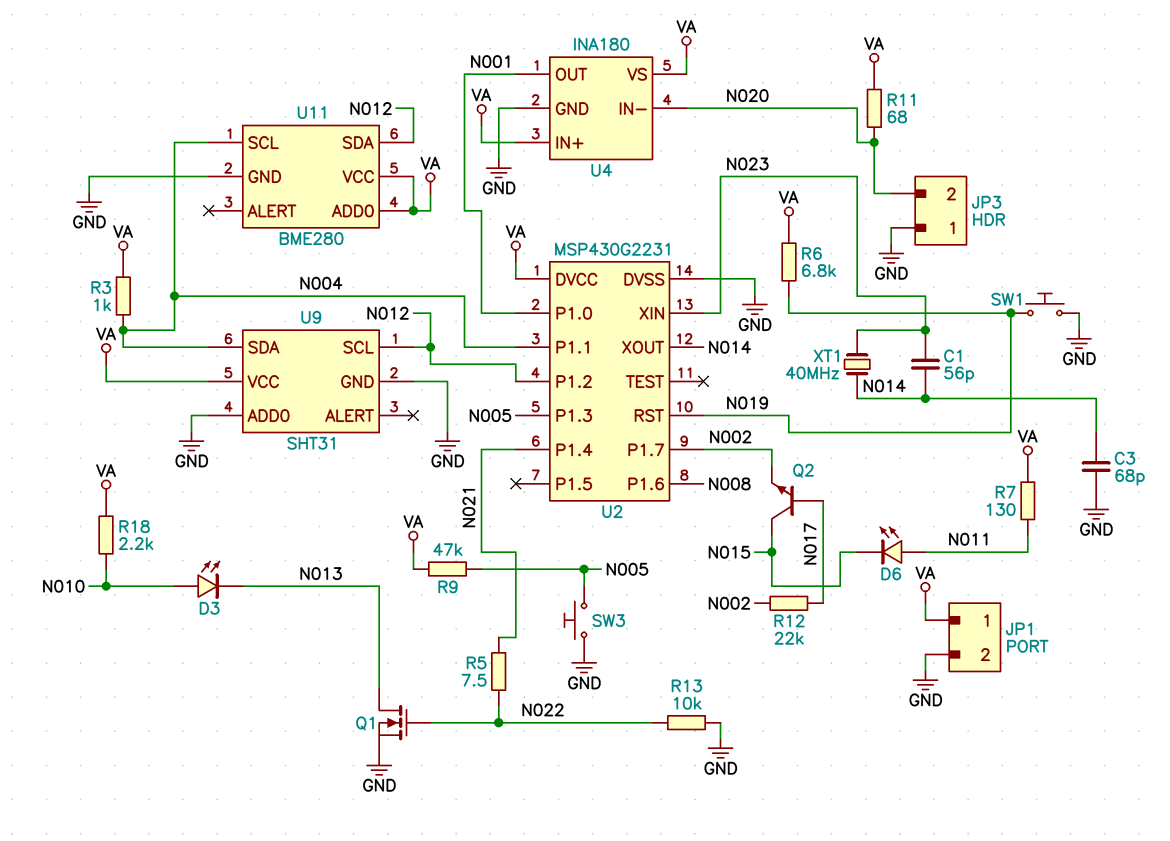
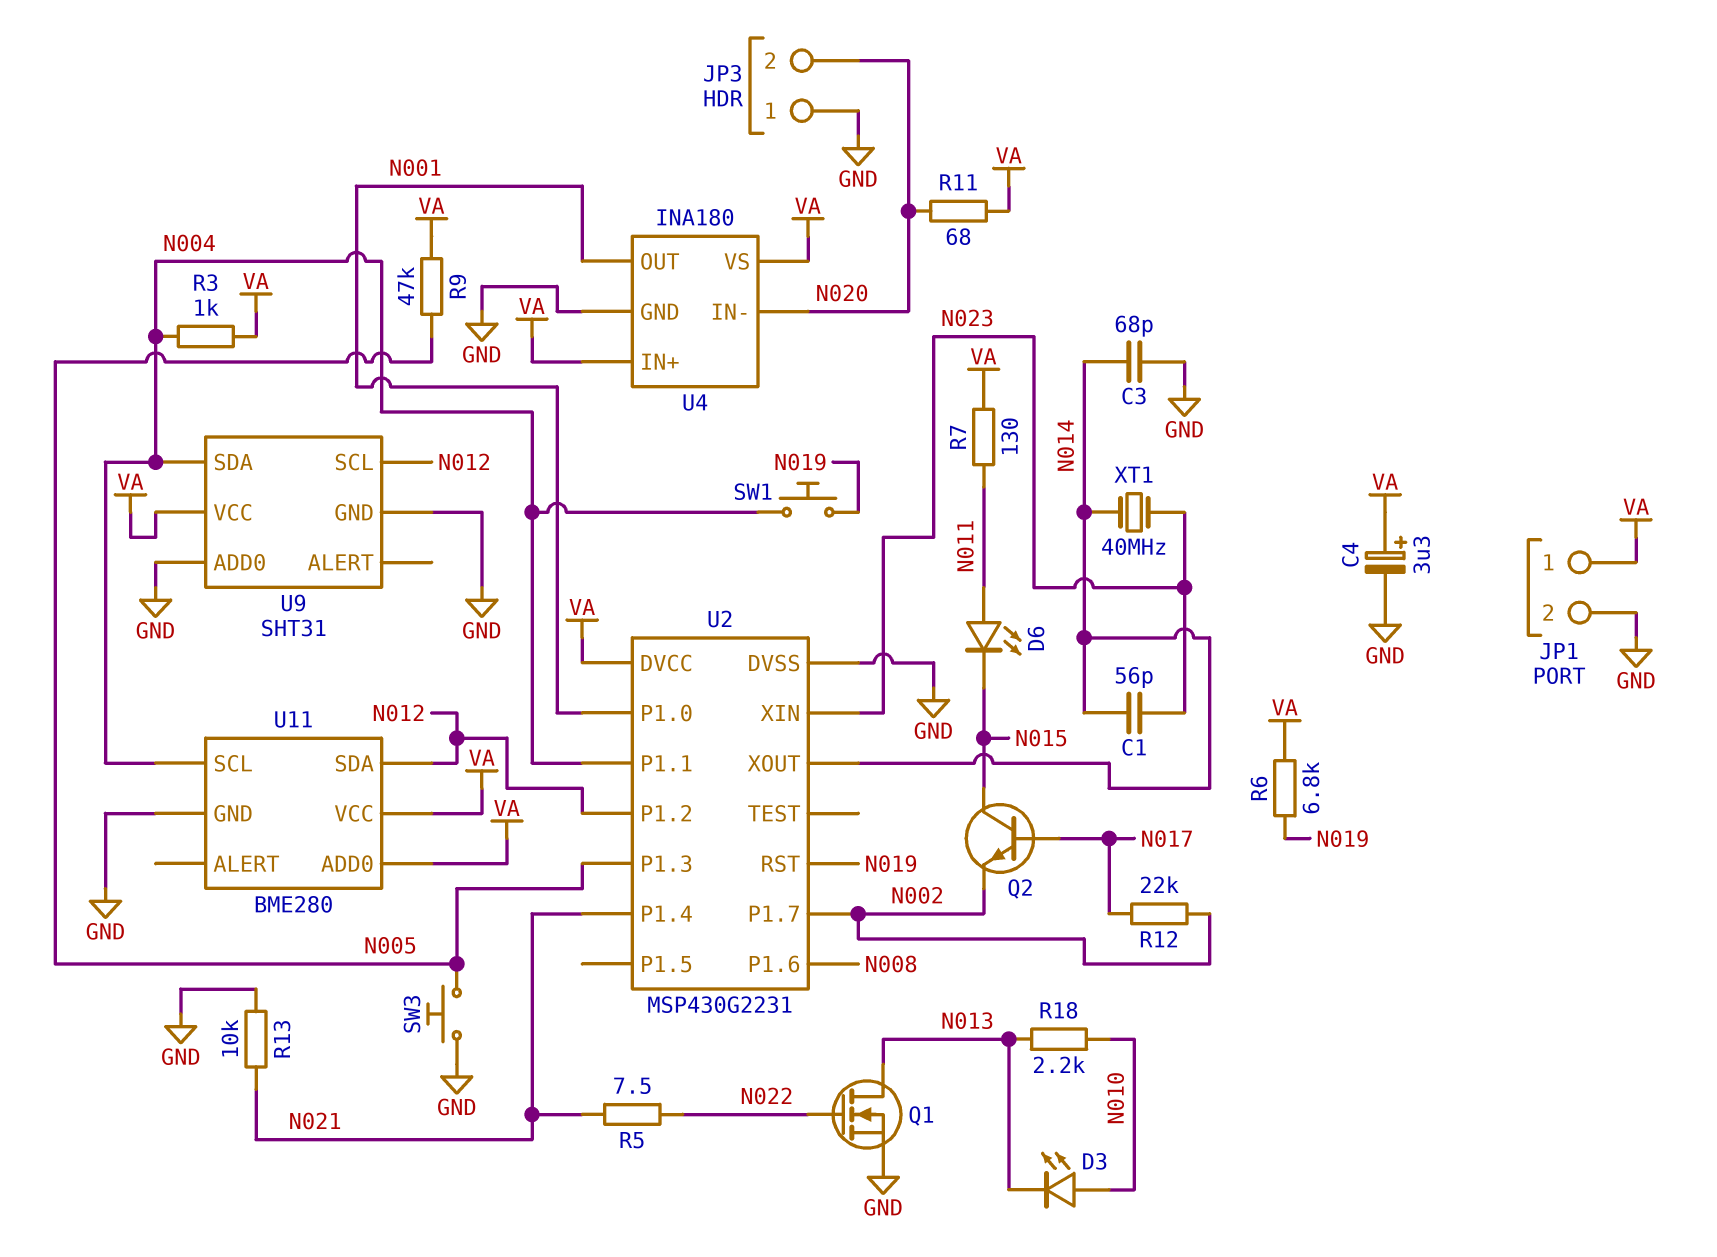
C4: none -> 3.3uF (plus VA, minus GND)
R13: 10k (GND, N022) -> 10k (GND, N021)
R18: 2.2k (N010, VA) -> 2.2k (N010, N013)
SW1: button (GND, N019) -> button (N004, N019)

